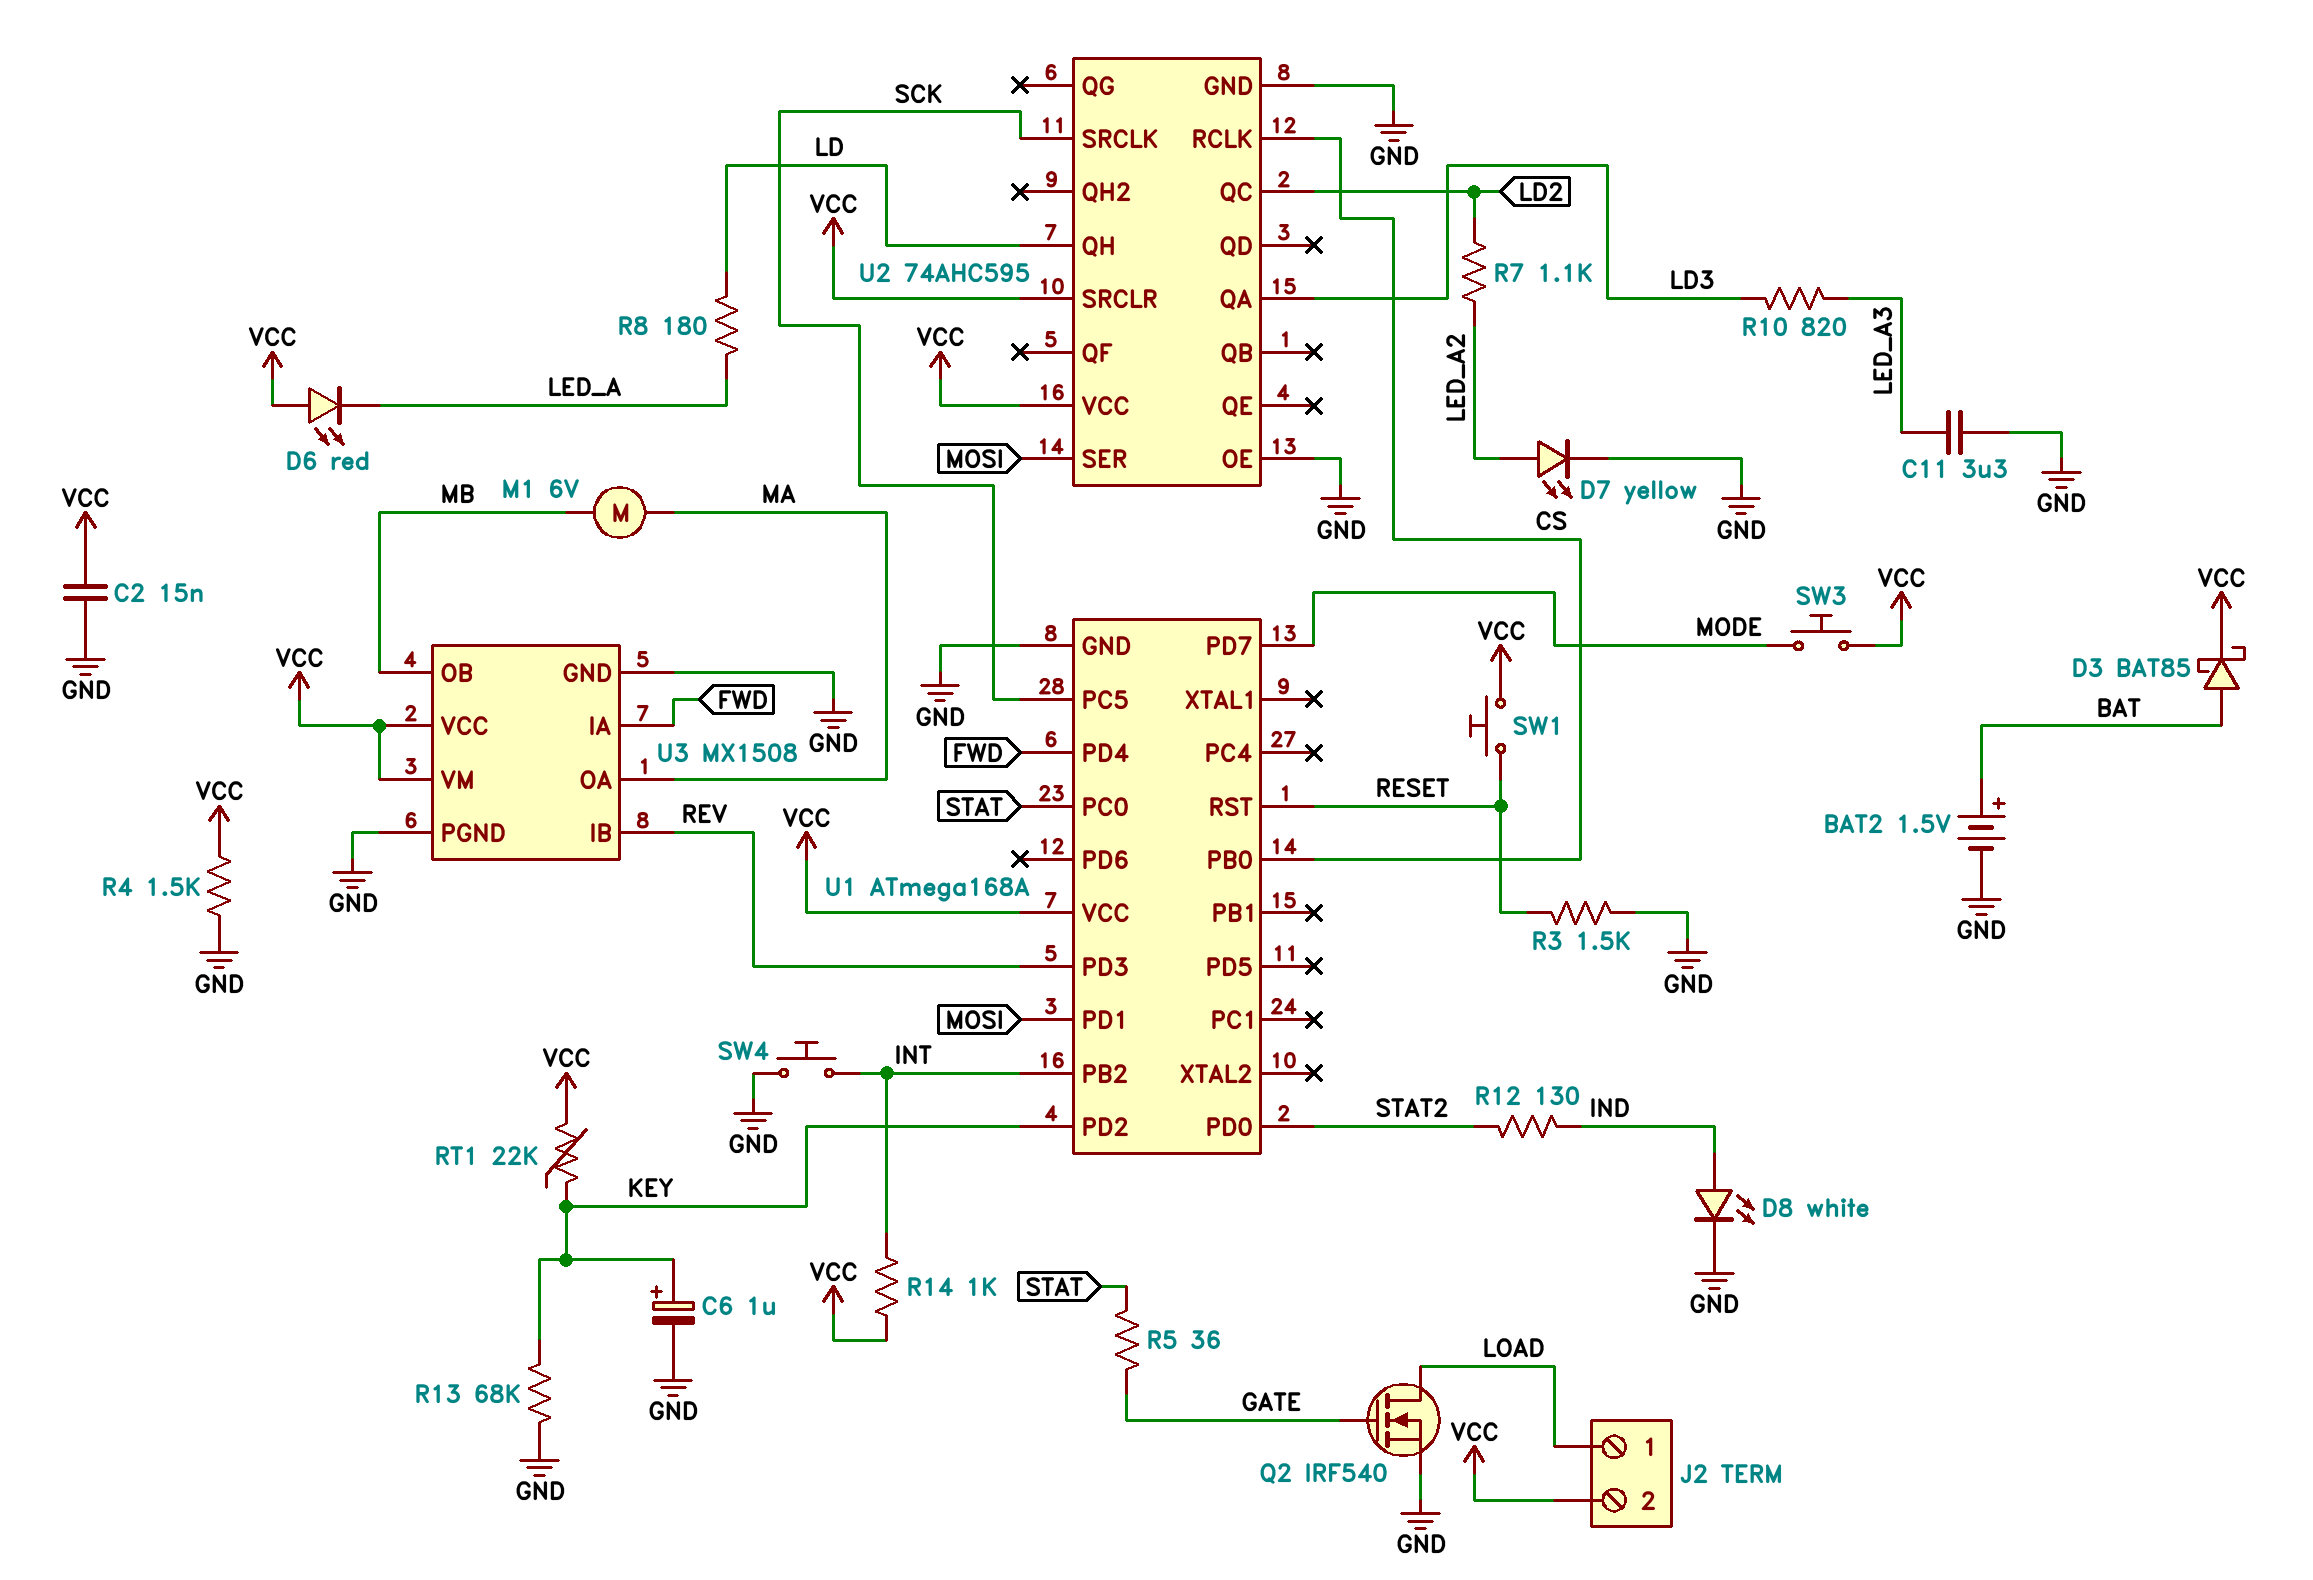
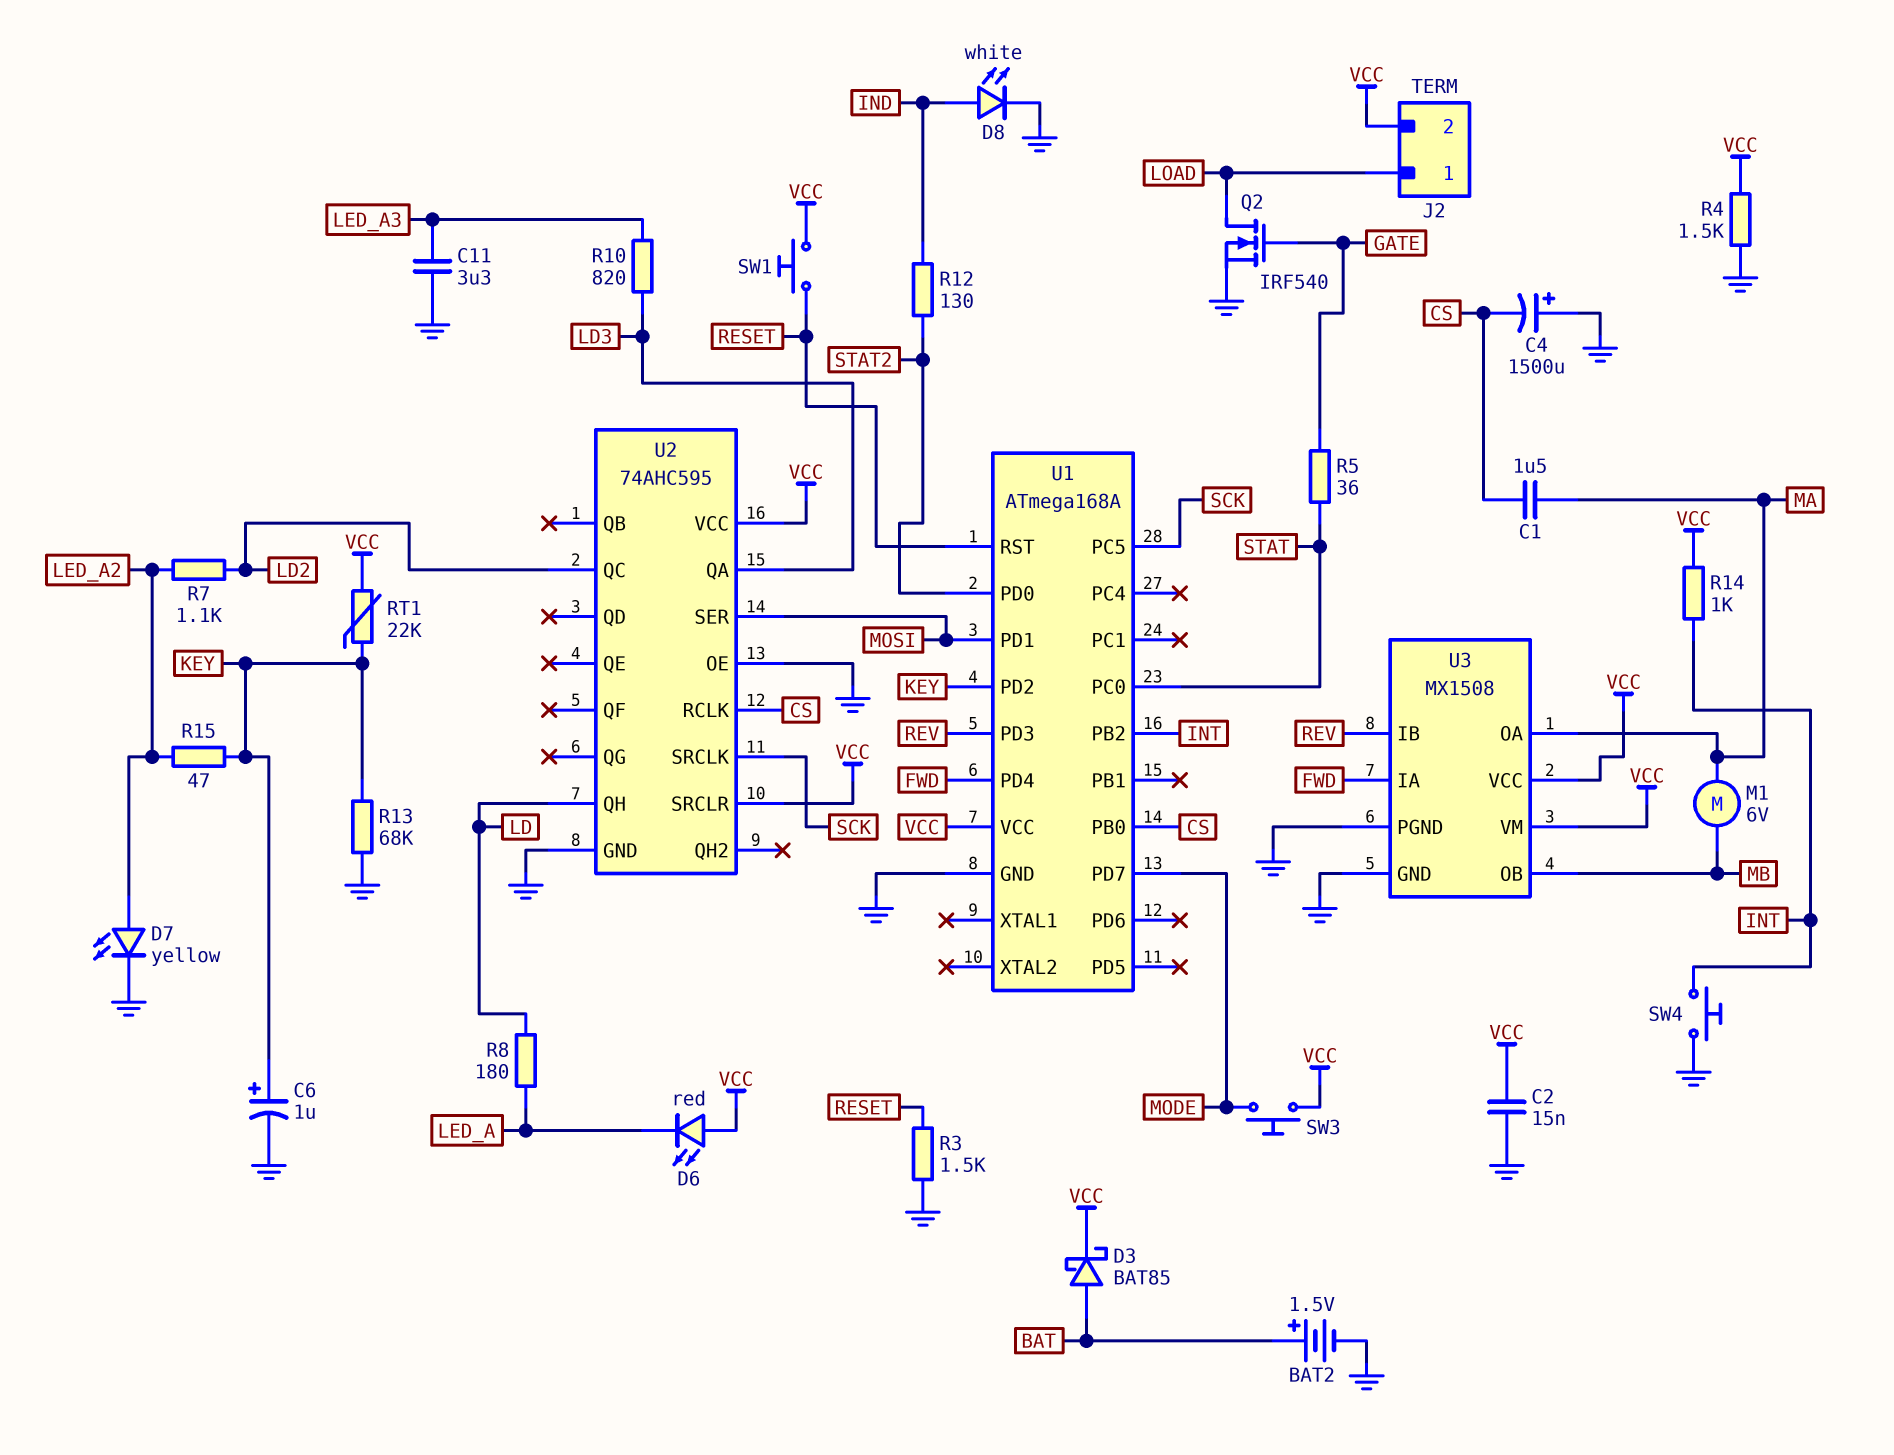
C1: none -> 1.5uF (CS, MA)
C4: none -> 1500uF (plus GND, minus CS)
R15: none -> 47 (KEY, LED_A2)

